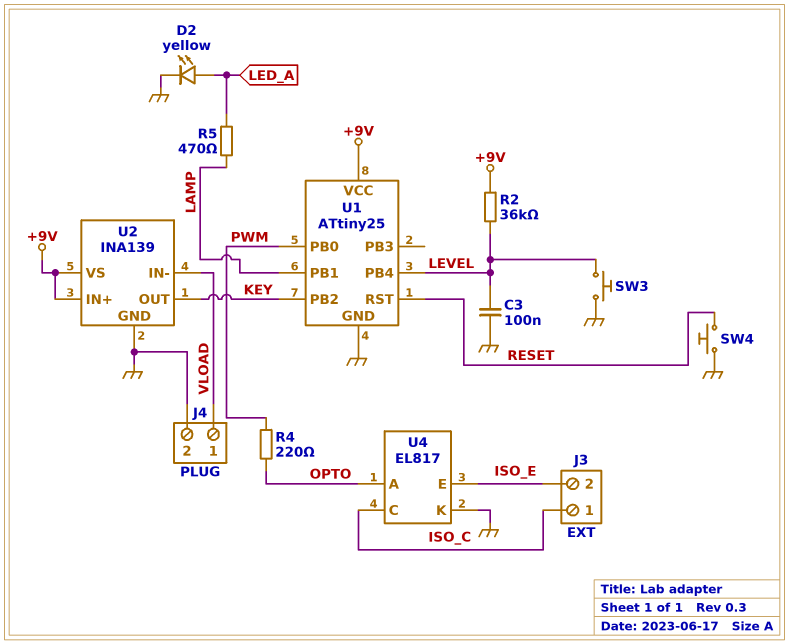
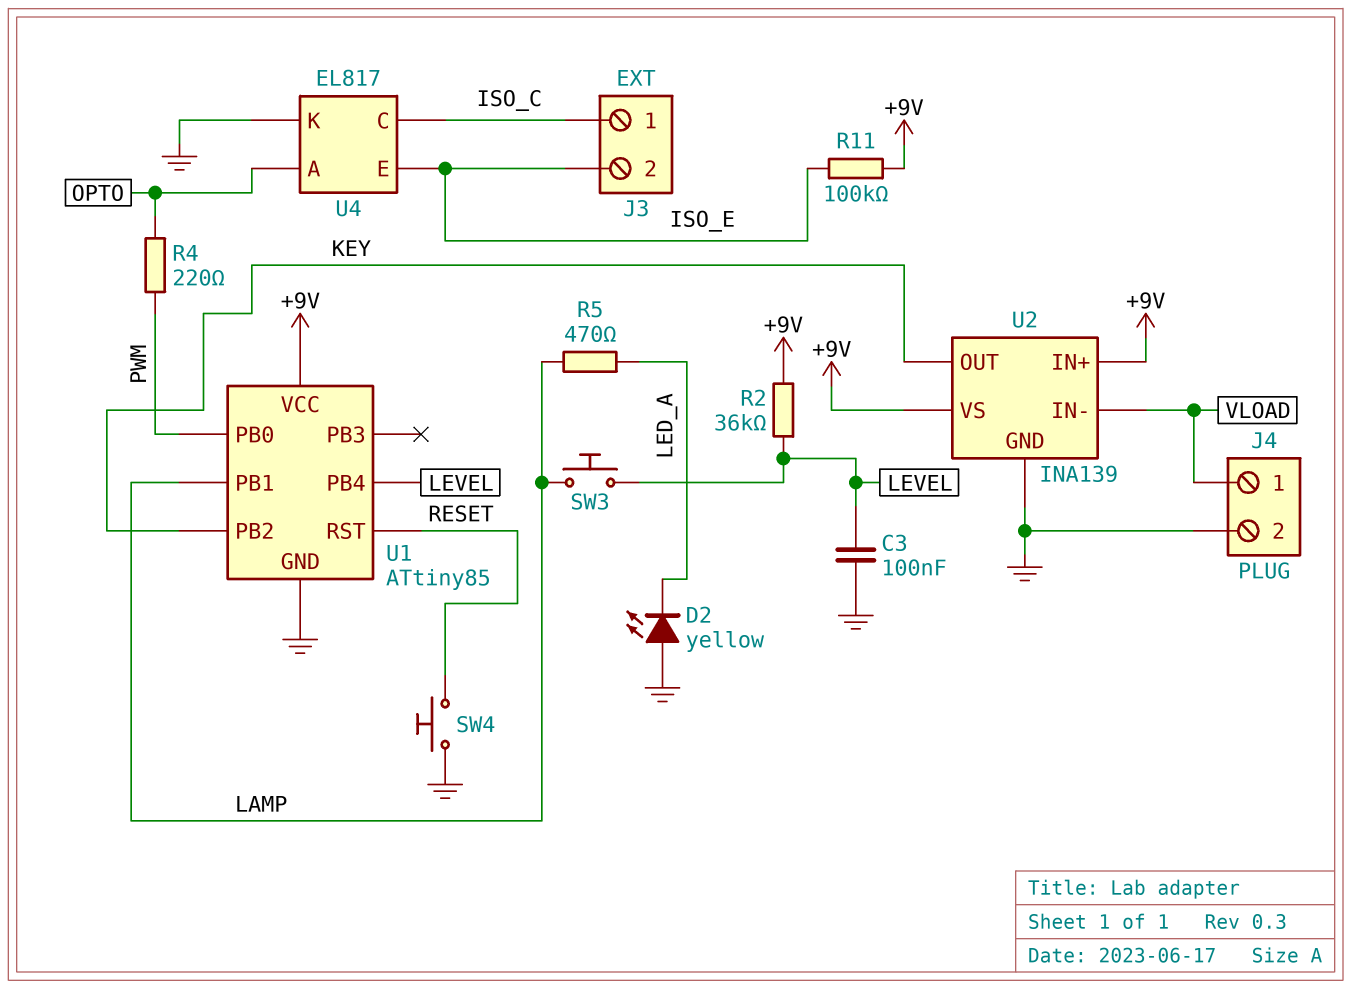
D2: LED yellow (A LED_A, K GND) -> LED yellow (A GND, K LED_A)
R11: none -> 100k (+9V, ISO_E)
SW3: button (GND, LEVEL) -> button (LAMP, LEVEL)
U1: ATtiny25 -> ATtiny85

